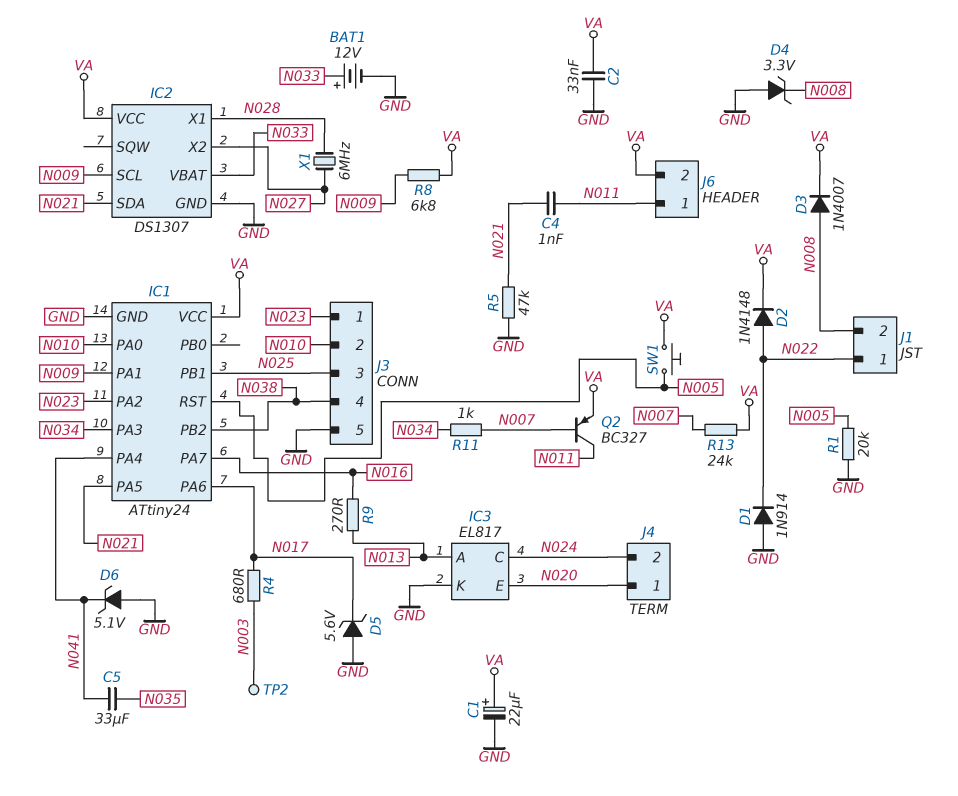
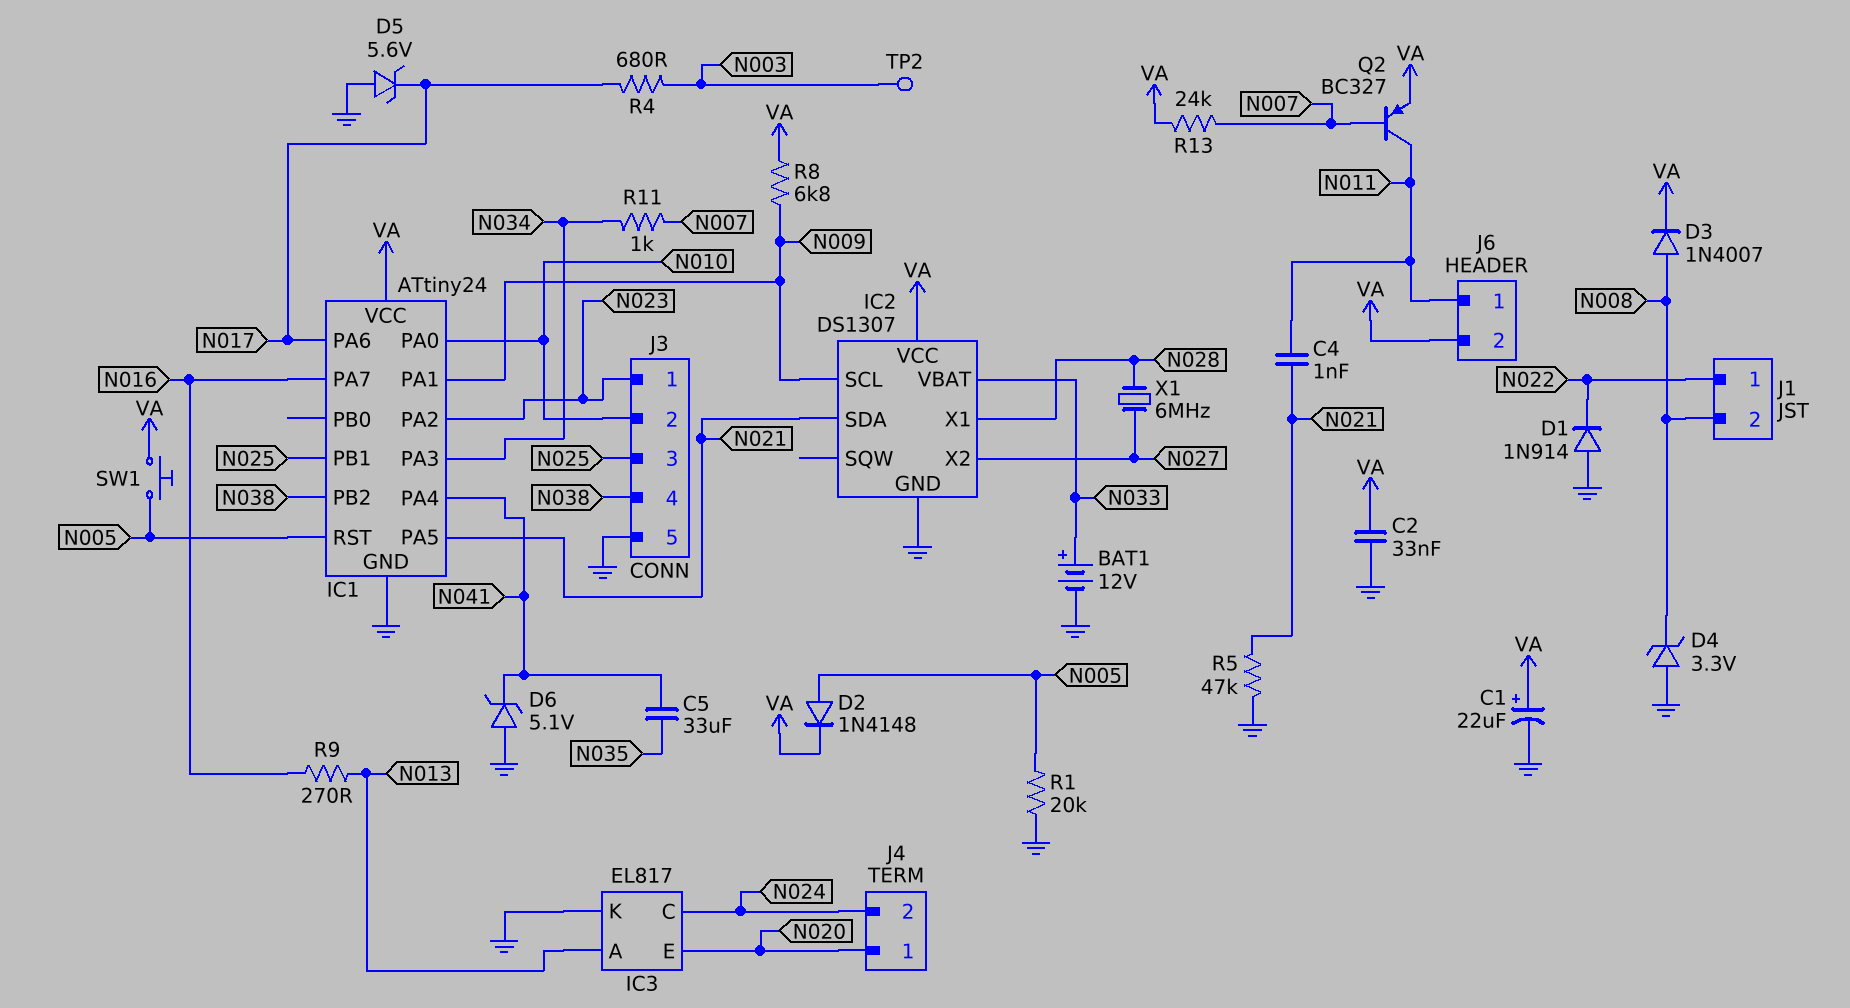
D2: diode 1N4148 (A N022, K VA) -> diode 1N4148 (A N005, K VA)

